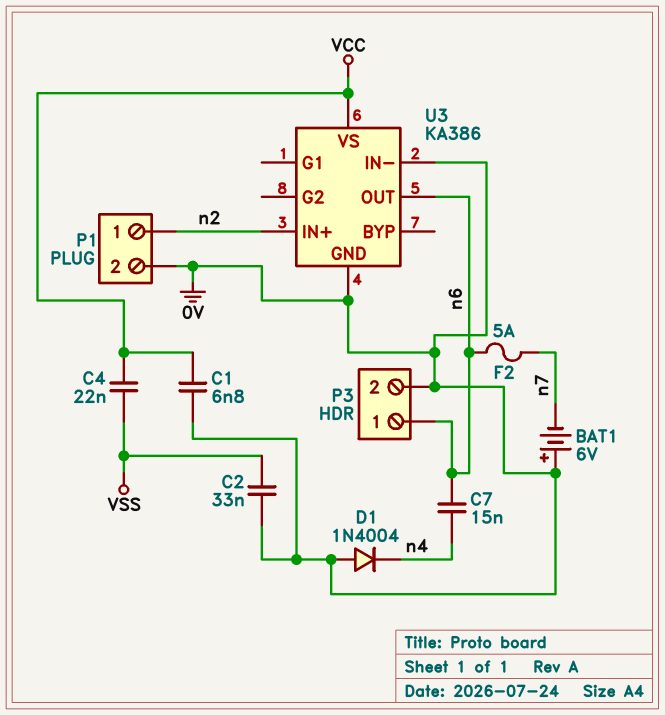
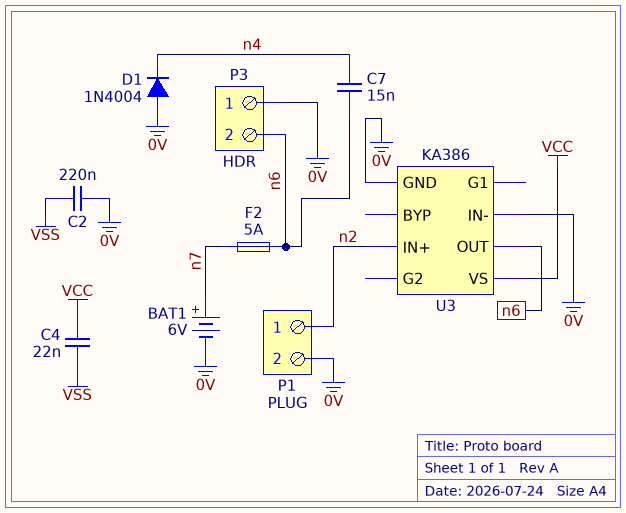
BAT1: 6V (plus 0V, minus n7) -> 6V (plus n7, minus 0V)
C1: 6.8nF (0V, VCC) -> none
C2: 33nF (0V, VSS) -> 220nF (0V, VSS)
P3 pin 1: n6 -> 0V
P3 pin 2: 0V -> n6

